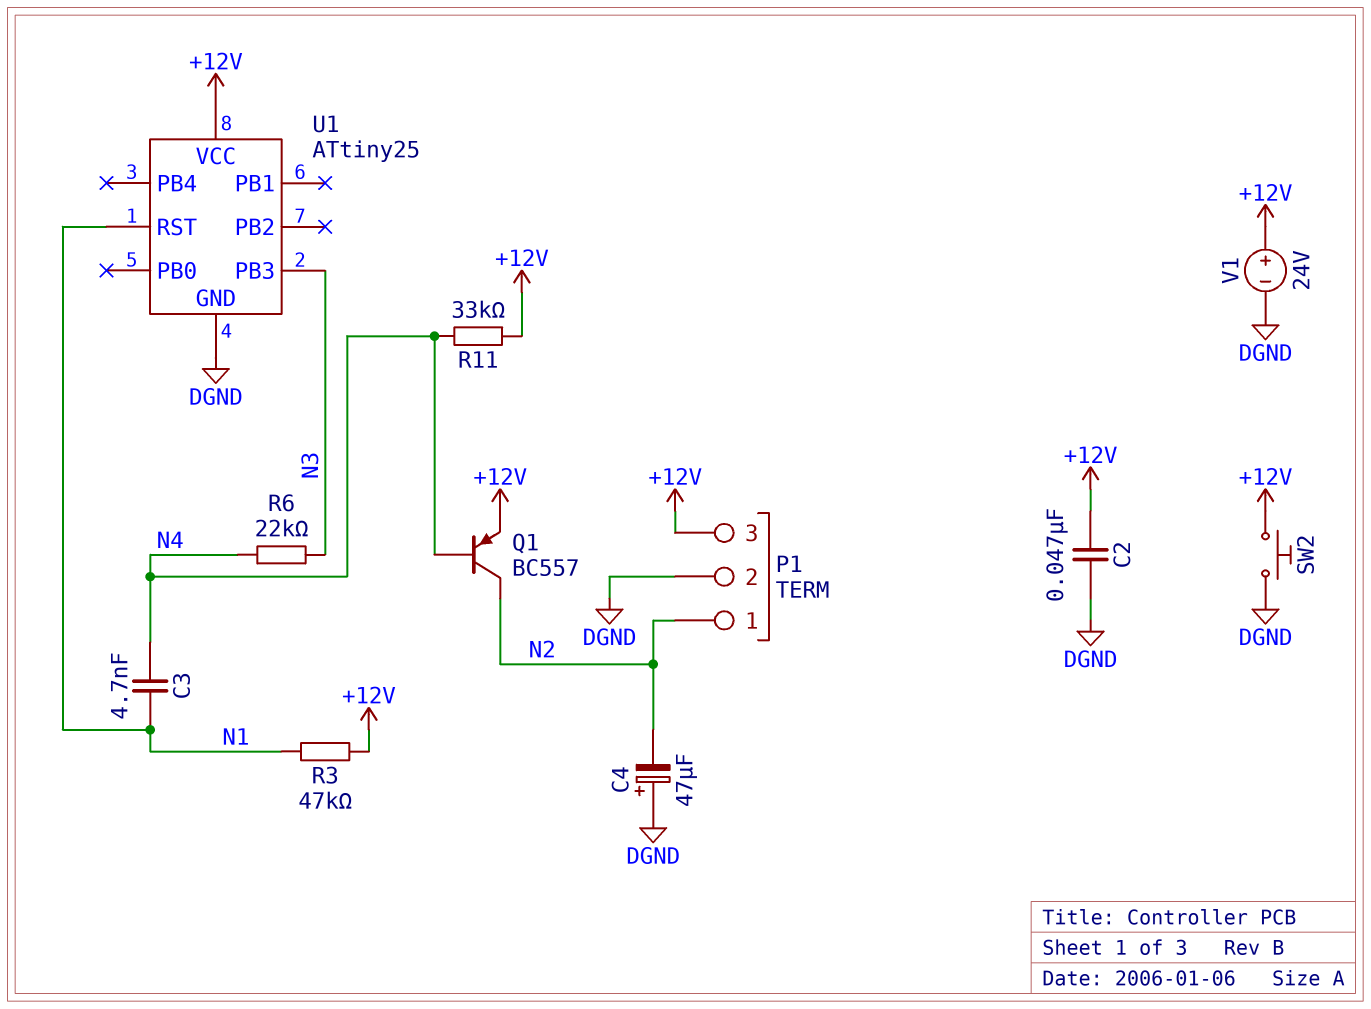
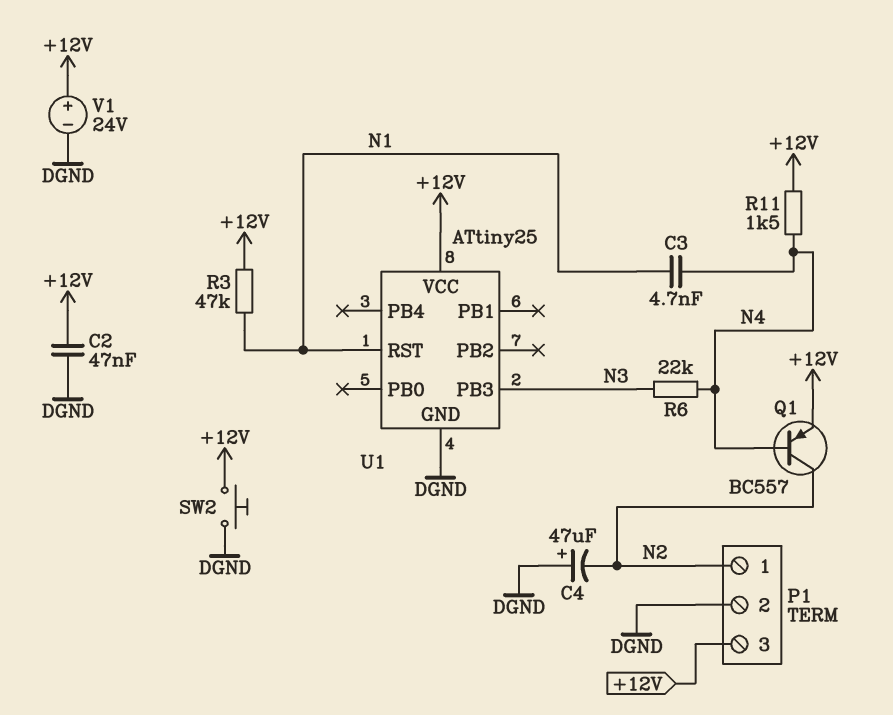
R11: 33k (+12V, N4) -> 1.5k (+12V, N4)

